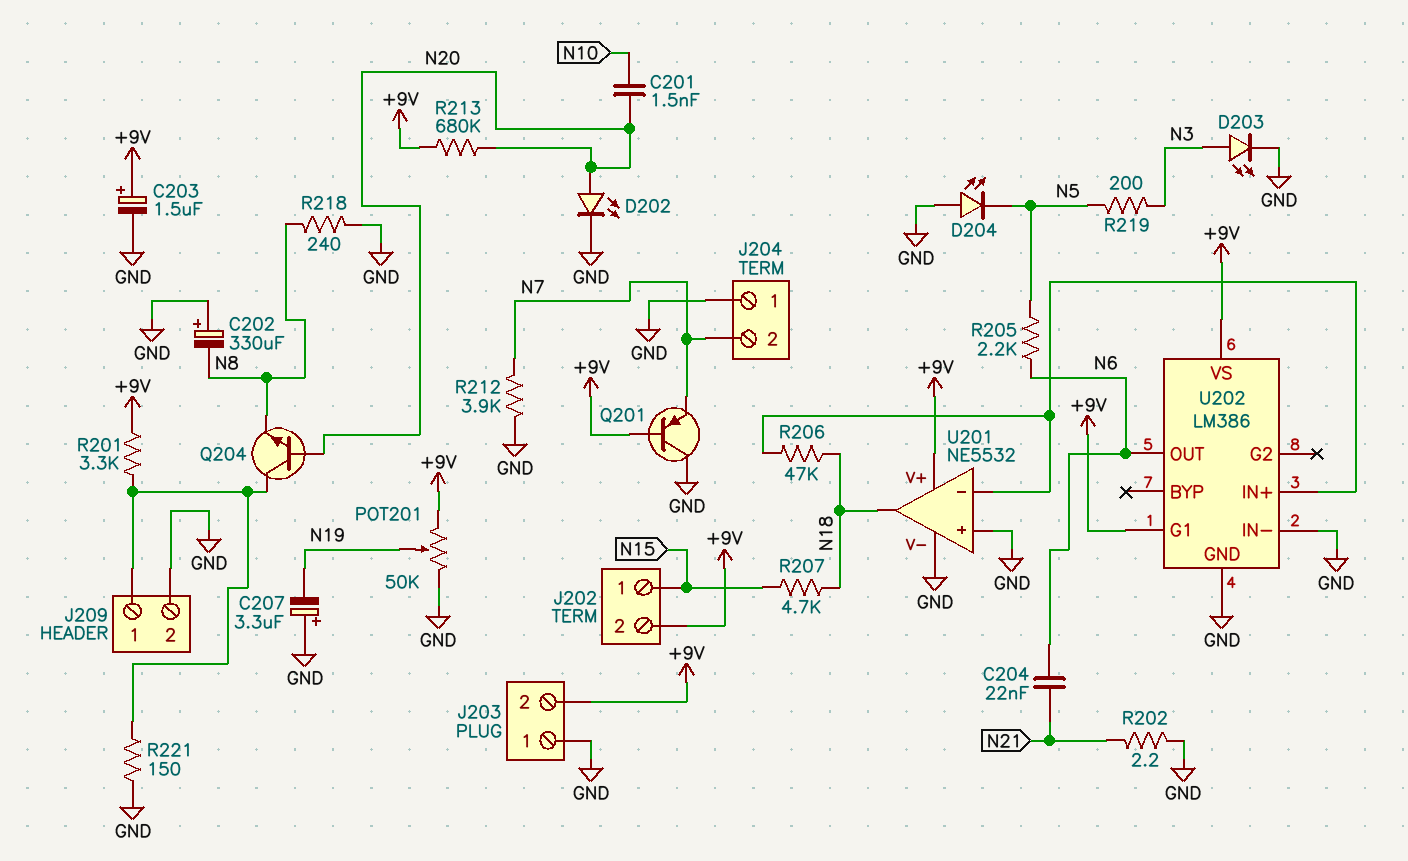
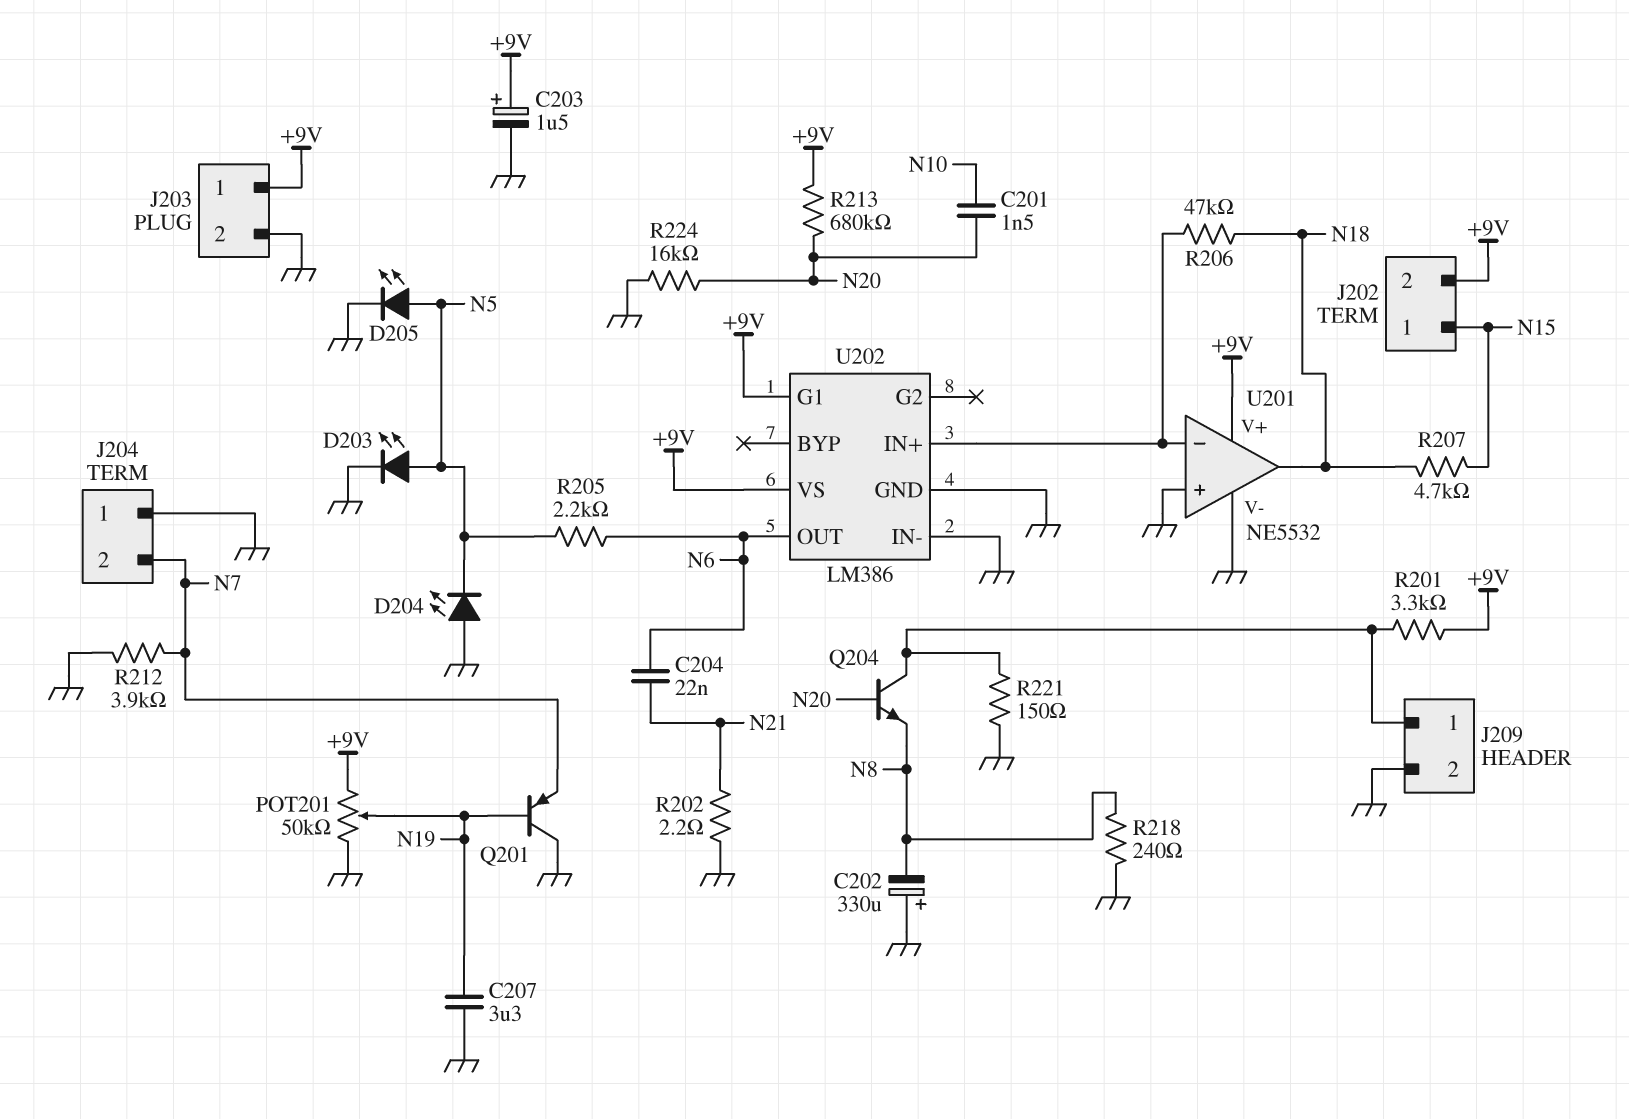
C207: 3.3uF (plus GND, minus N19) -> 3.3uF (GND, N19)
D202: LED (A N20, K GND) -> none
D203: LED (A N3, K GND) -> LED (A N5, K GND)
D205: none -> LED (A N5, K GND)
J203 pin 1: GND -> +9V
J203 pin 2: +9V -> GND
Q201: PNP (B +9V, C GND, E N7) -> PNP (B N19, C GND, E N7)
R219: 200 (N3, N5) -> none
R224: none -> 16k (GND, N20)

